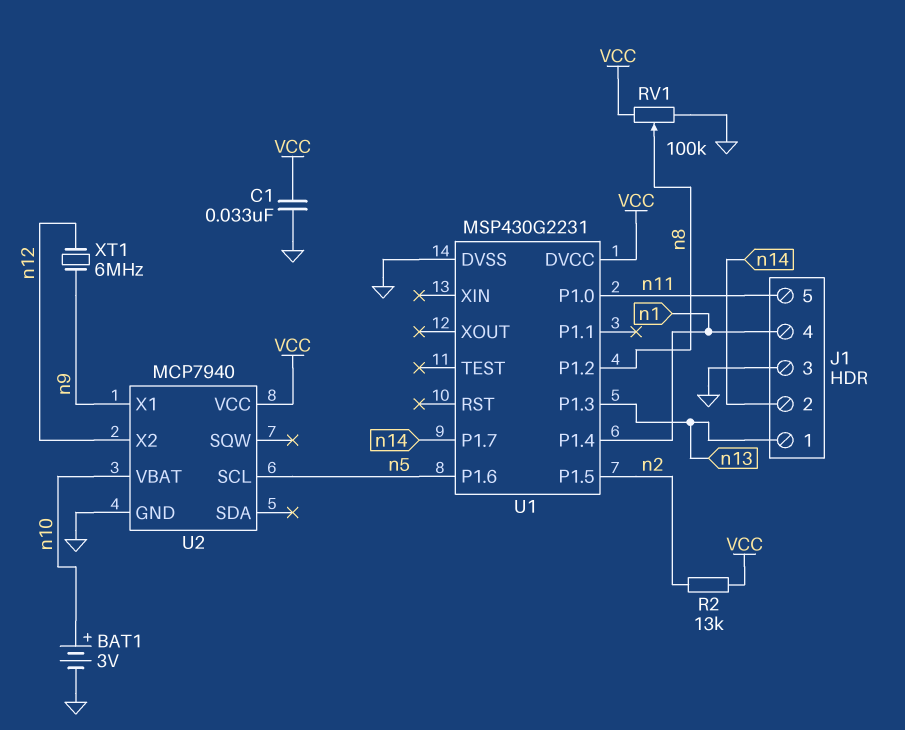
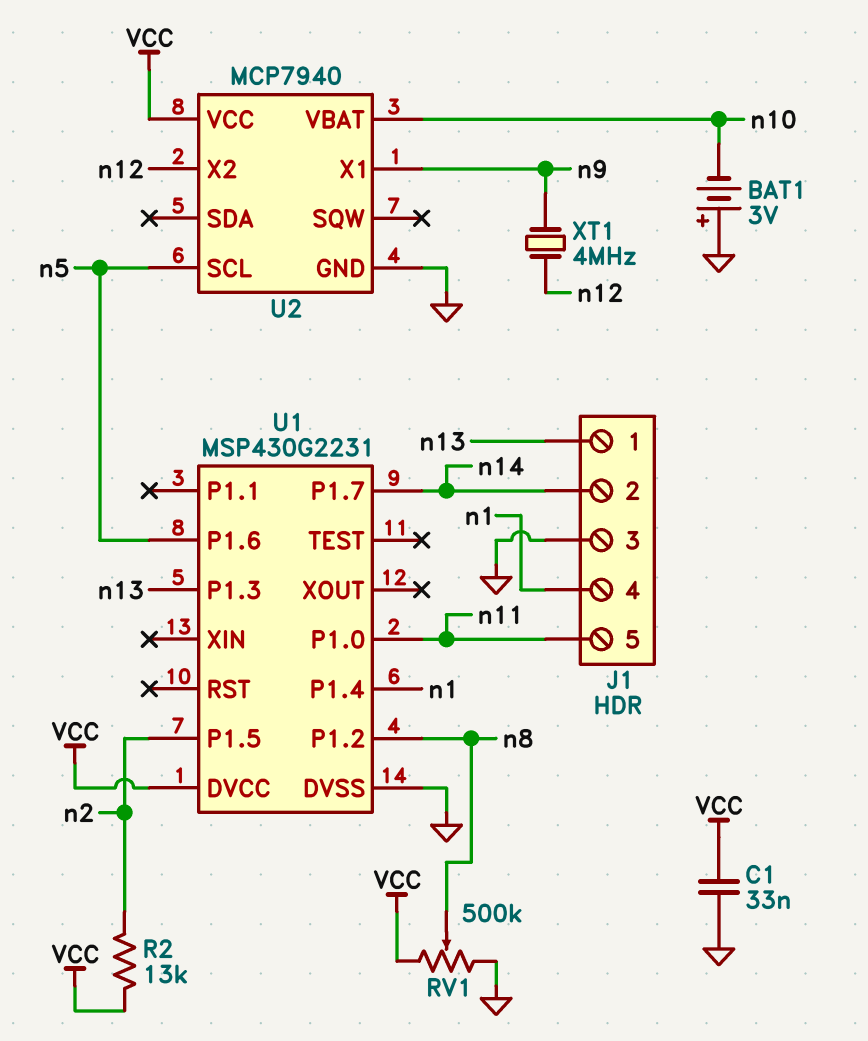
BAT1: 3V (plus n10, minus GND) -> 3V (plus GND, minus n10)
RV1: 100k (GND, VCC, wiper n8) -> 500k (GND, VCC, wiper n8)
XT1: 6MHz (n9, n12) -> 4MHz (n9, n12)

